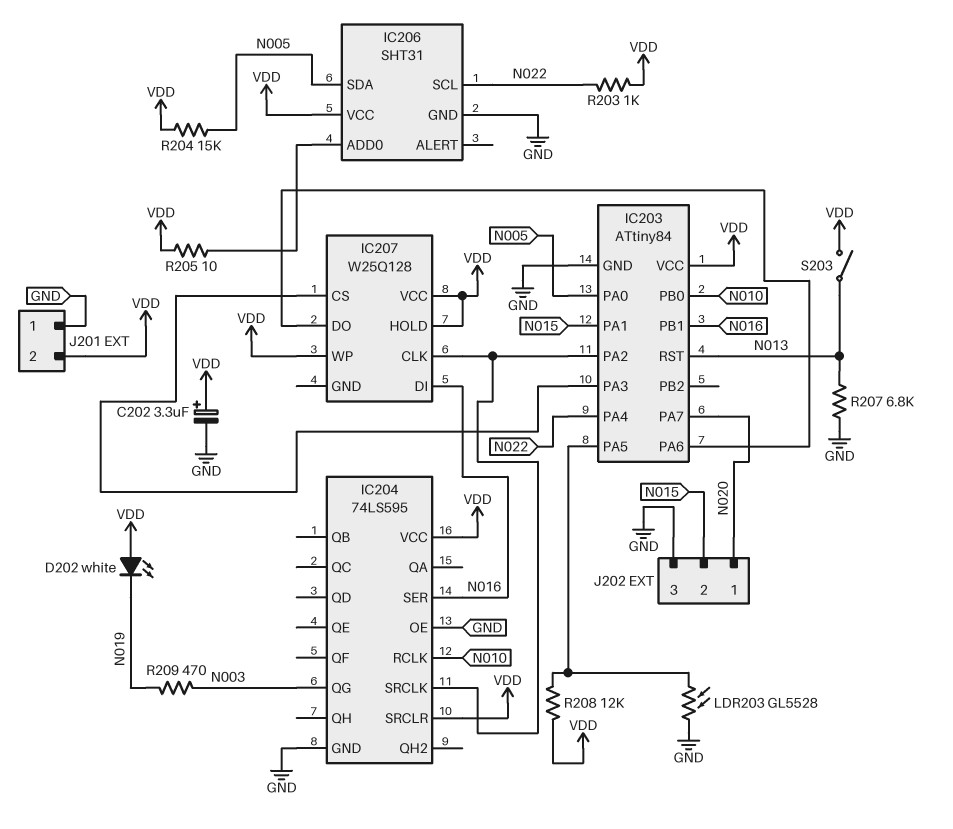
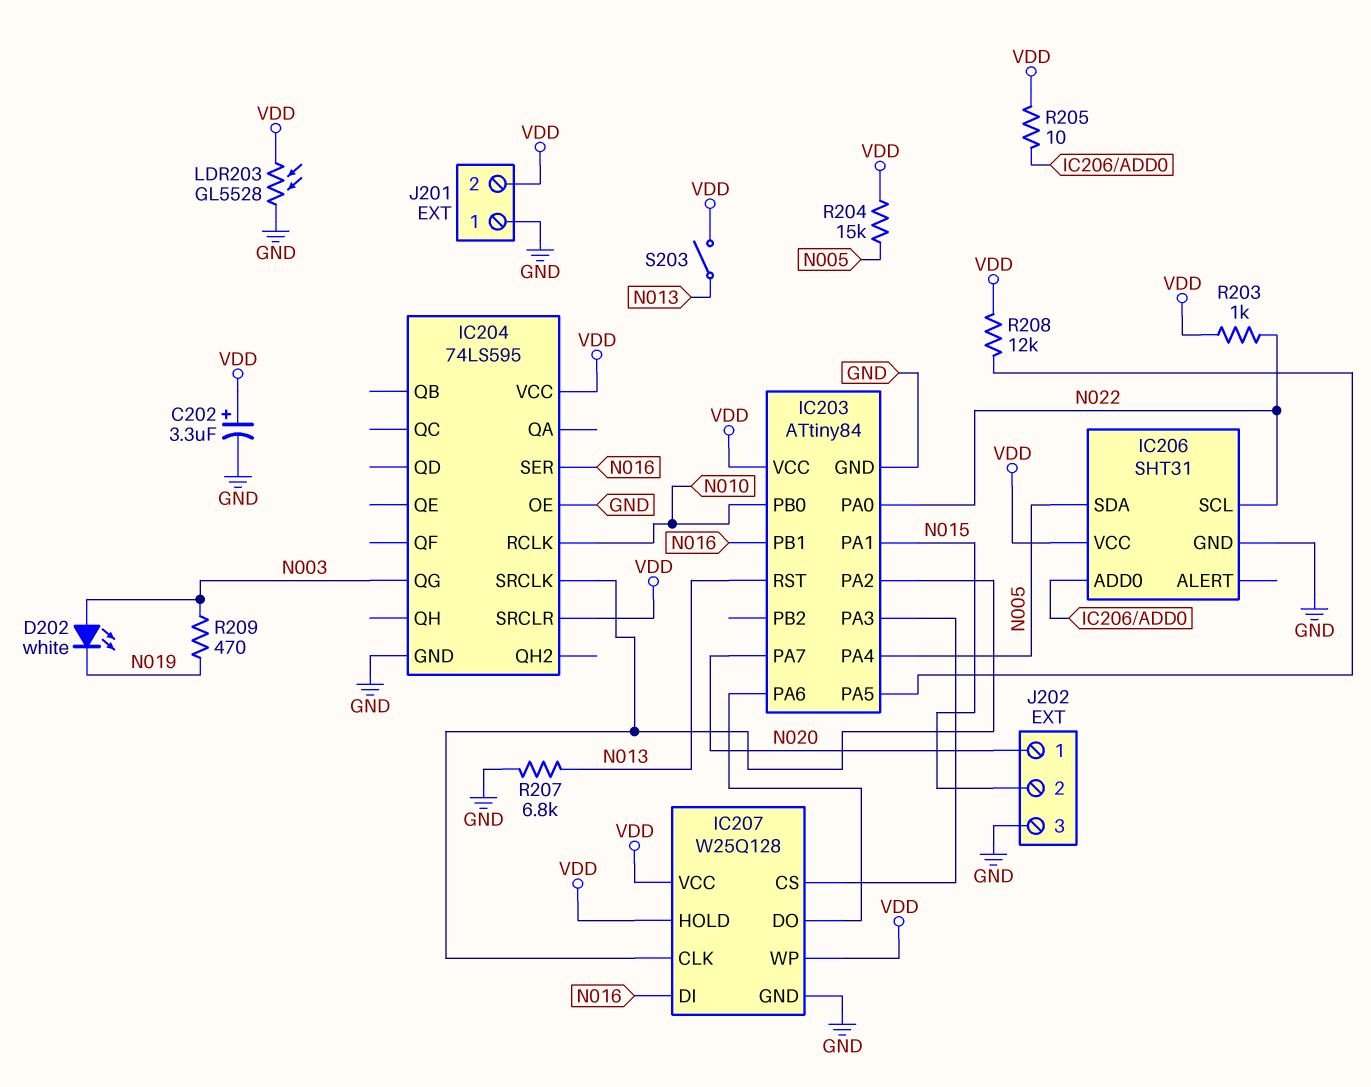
D202: LED white (A VDD, K N019) -> LED white (A N003, K N019)
IC203 pin PA0: N005 -> N022
IC203 pin PA4: N022 -> N005
IC207 pin GND: none -> GND
LDR203: GL5528 (GND, IC203/PA5) -> GL5528 (GND, VDD)

